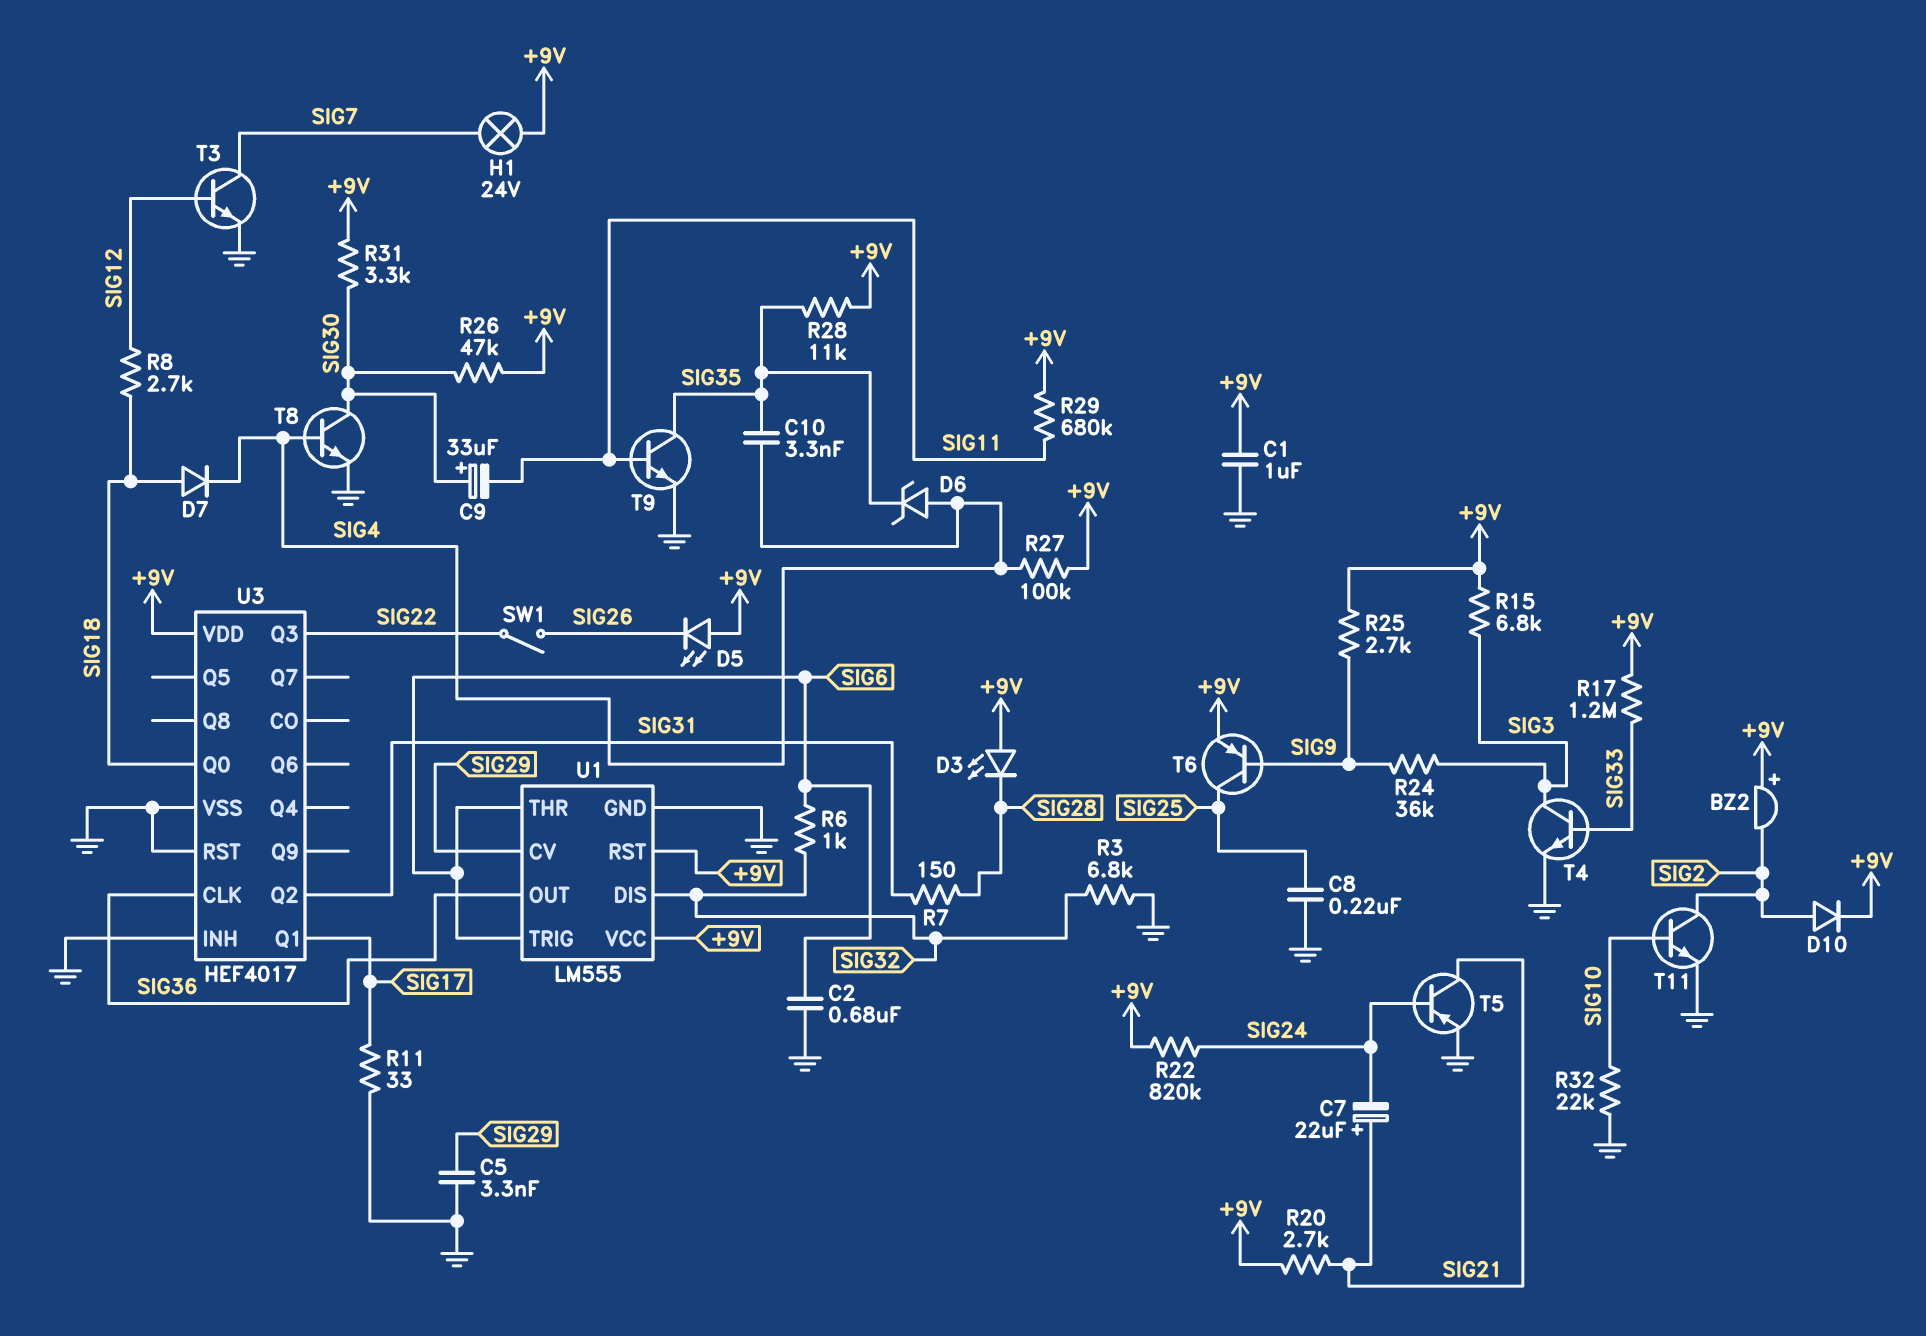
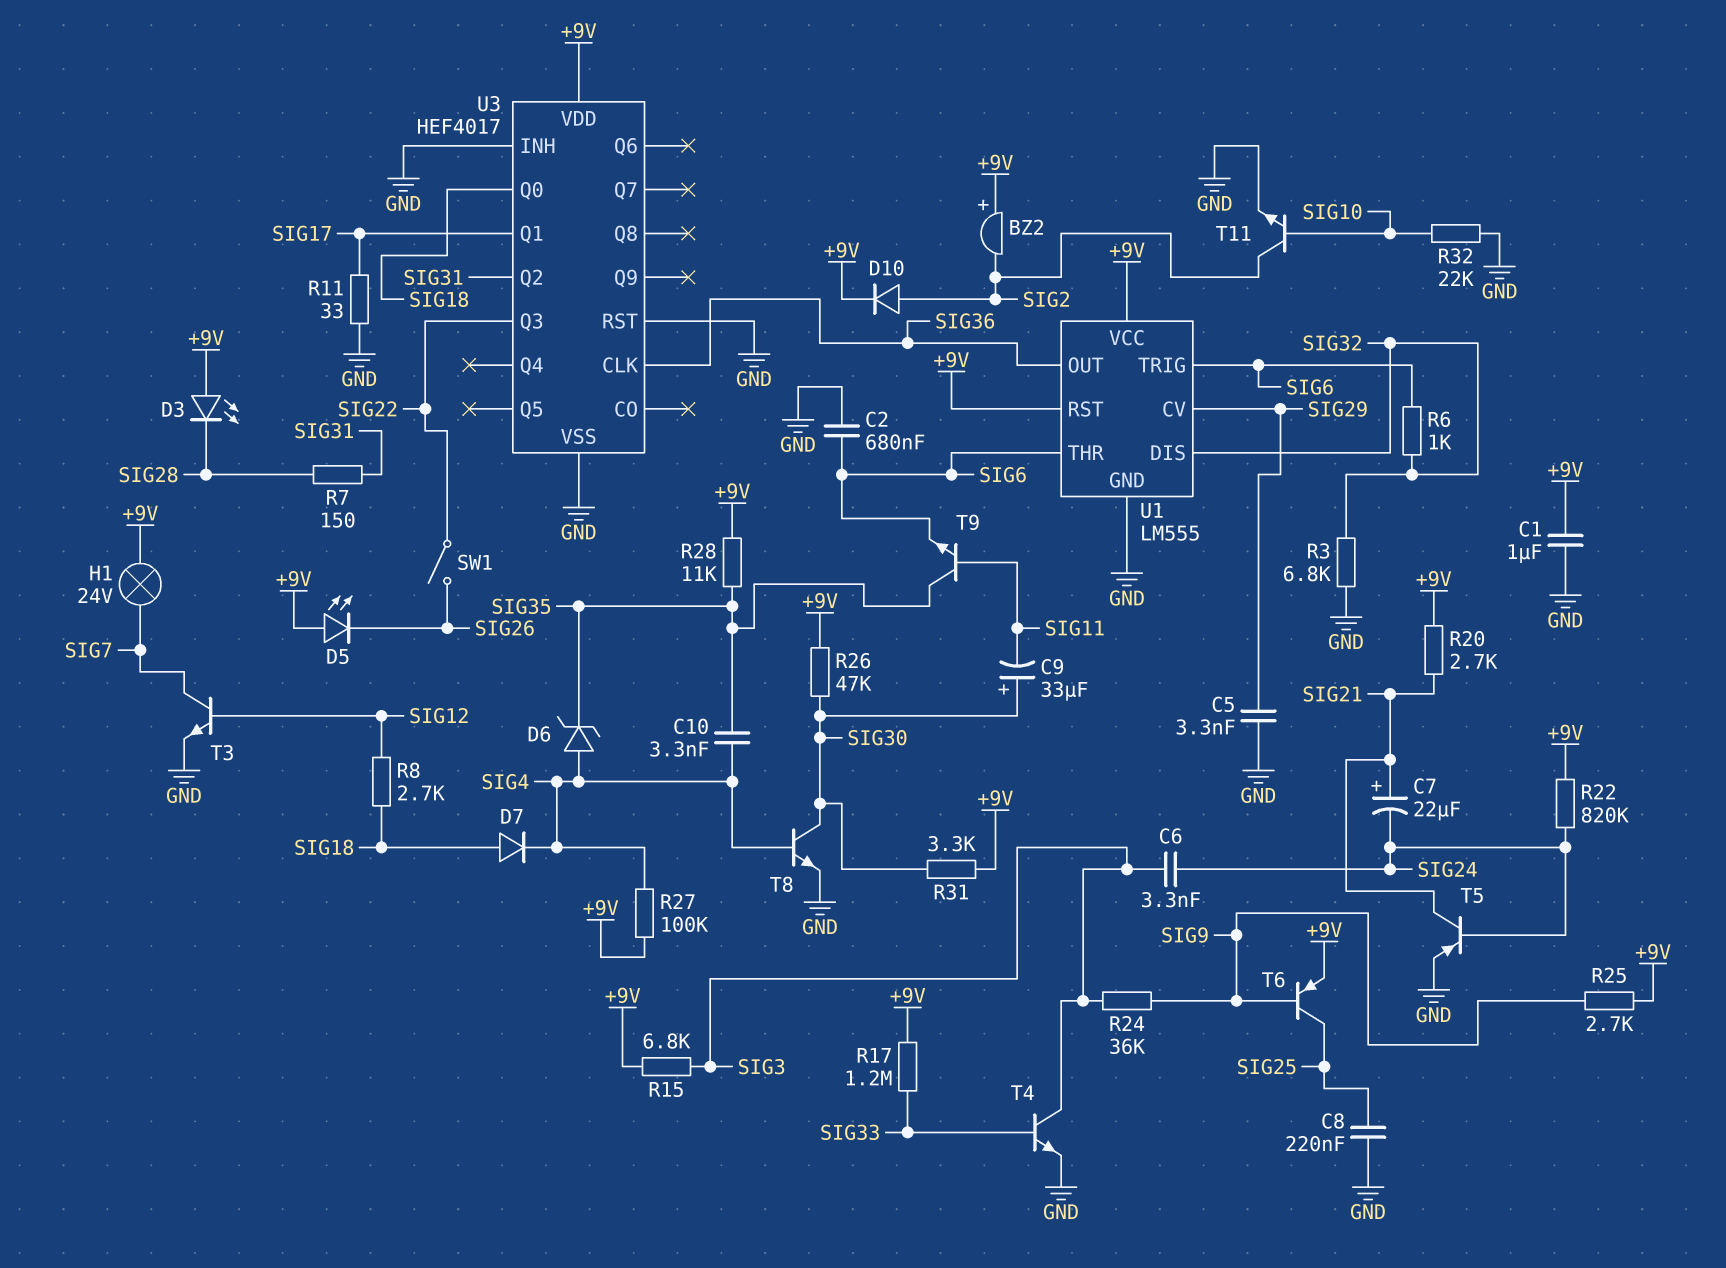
C6: none -> 3.3nF (SIG3, SIG24)
R29: 680k (+9V, SIG11) -> none
T9: NPN (B SIG11, C SIG35, E GND) -> NPN (B SIG11, C SIG35, E SIG6)

